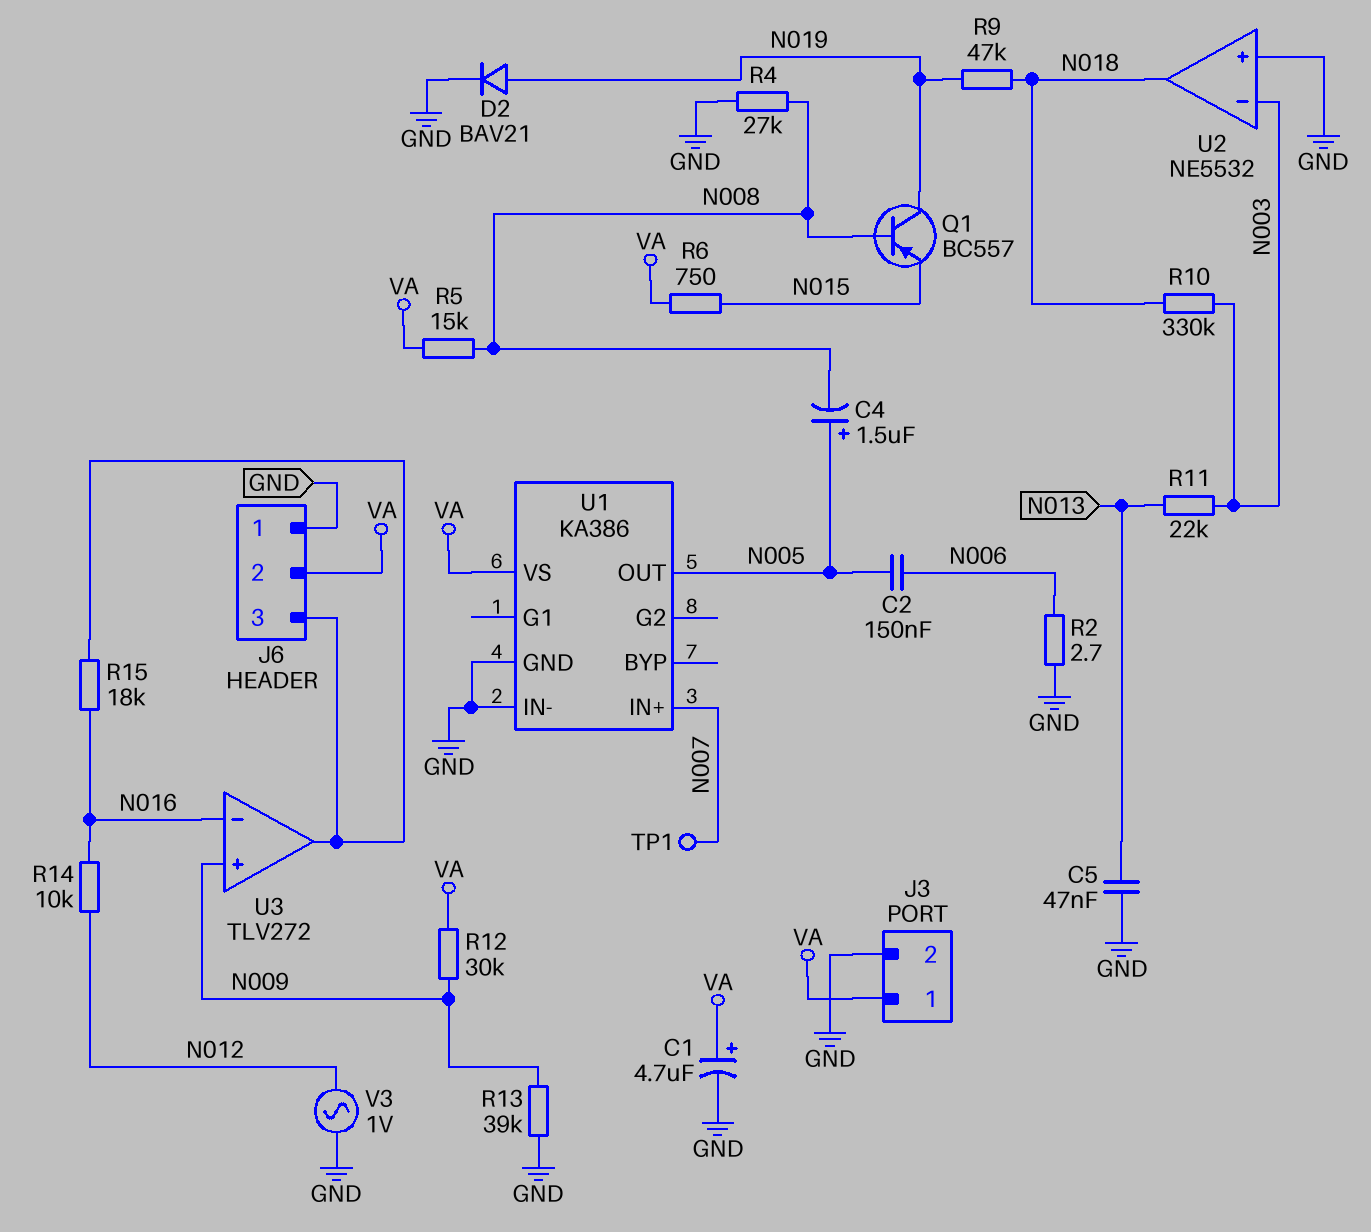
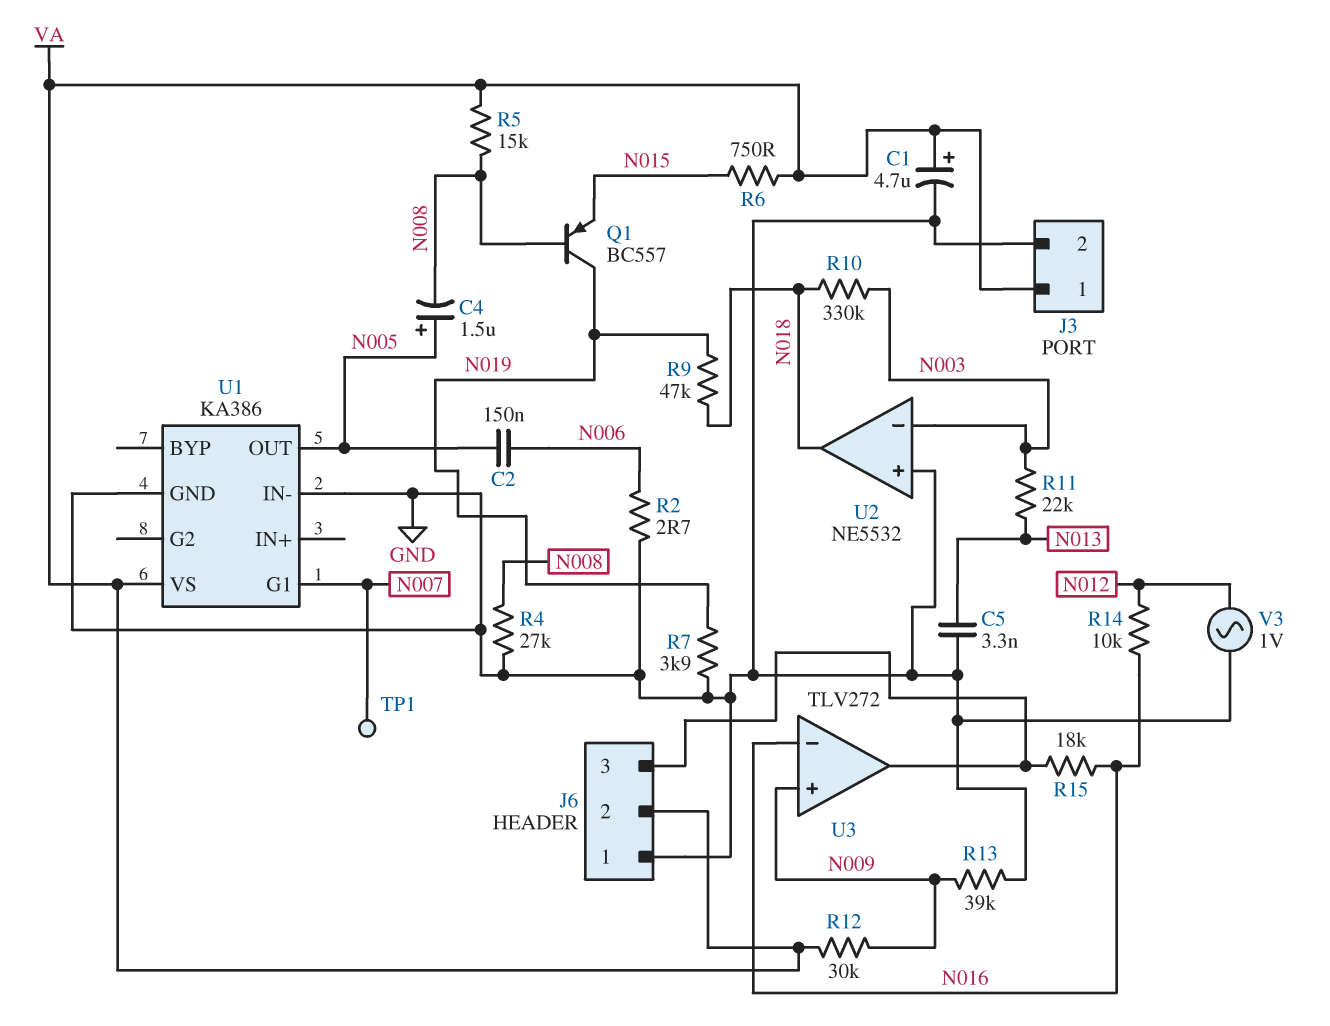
C5: 47nF (GND, N013) -> 3.3nF (GND, N013)
D2: diode BAV21 (A N019, K GND) -> none
R7: none -> 3.9k (GND, N019)
U1 pin G1: none -> N007
U1 pin IN+: N007 -> none

